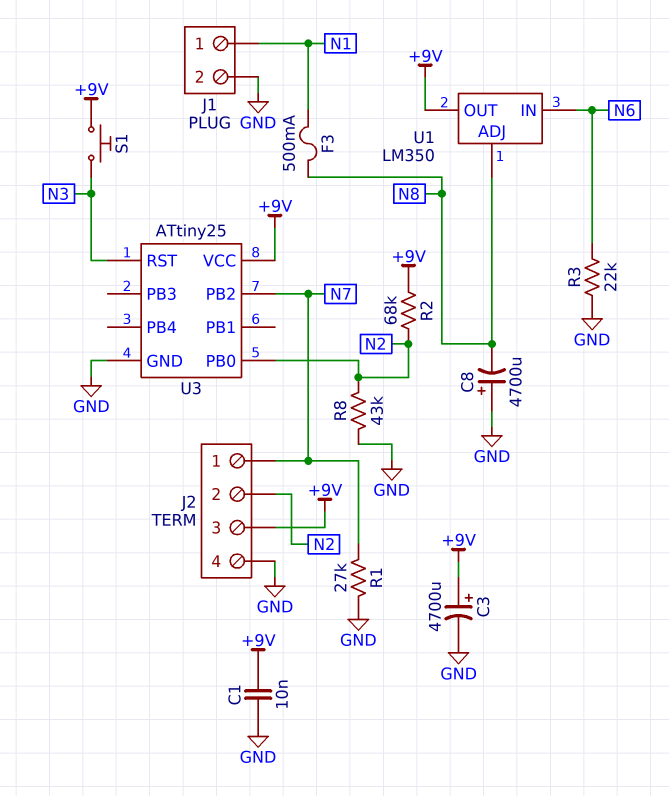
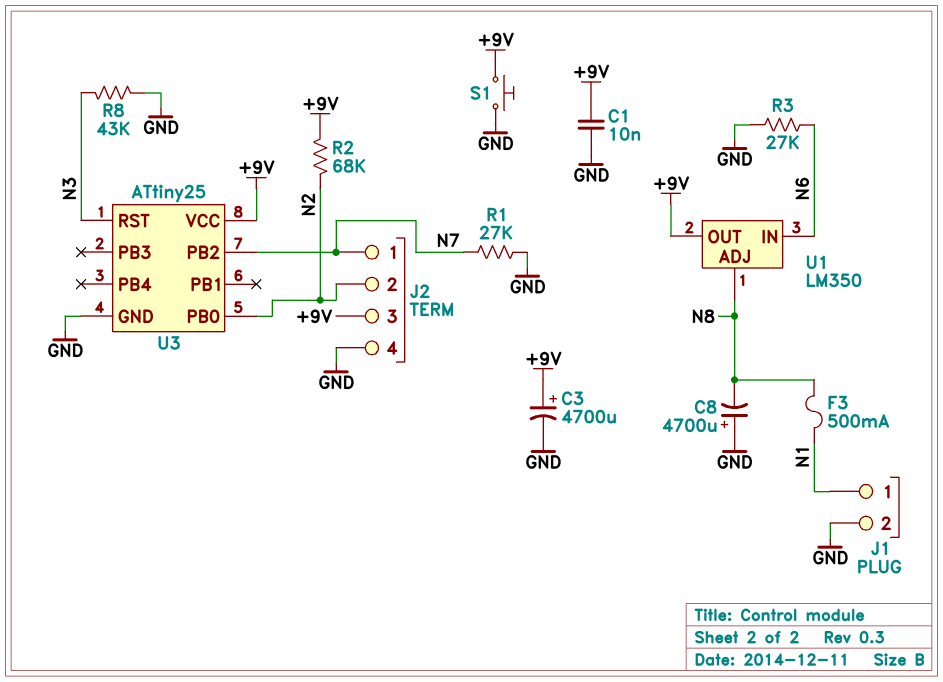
R3: 22k (GND, N6) -> 27k (GND, N6)
R8: 43k (GND, N2) -> 43k (GND, N3)
S1: button (+9V, N3) -> button (+9V, GND)

